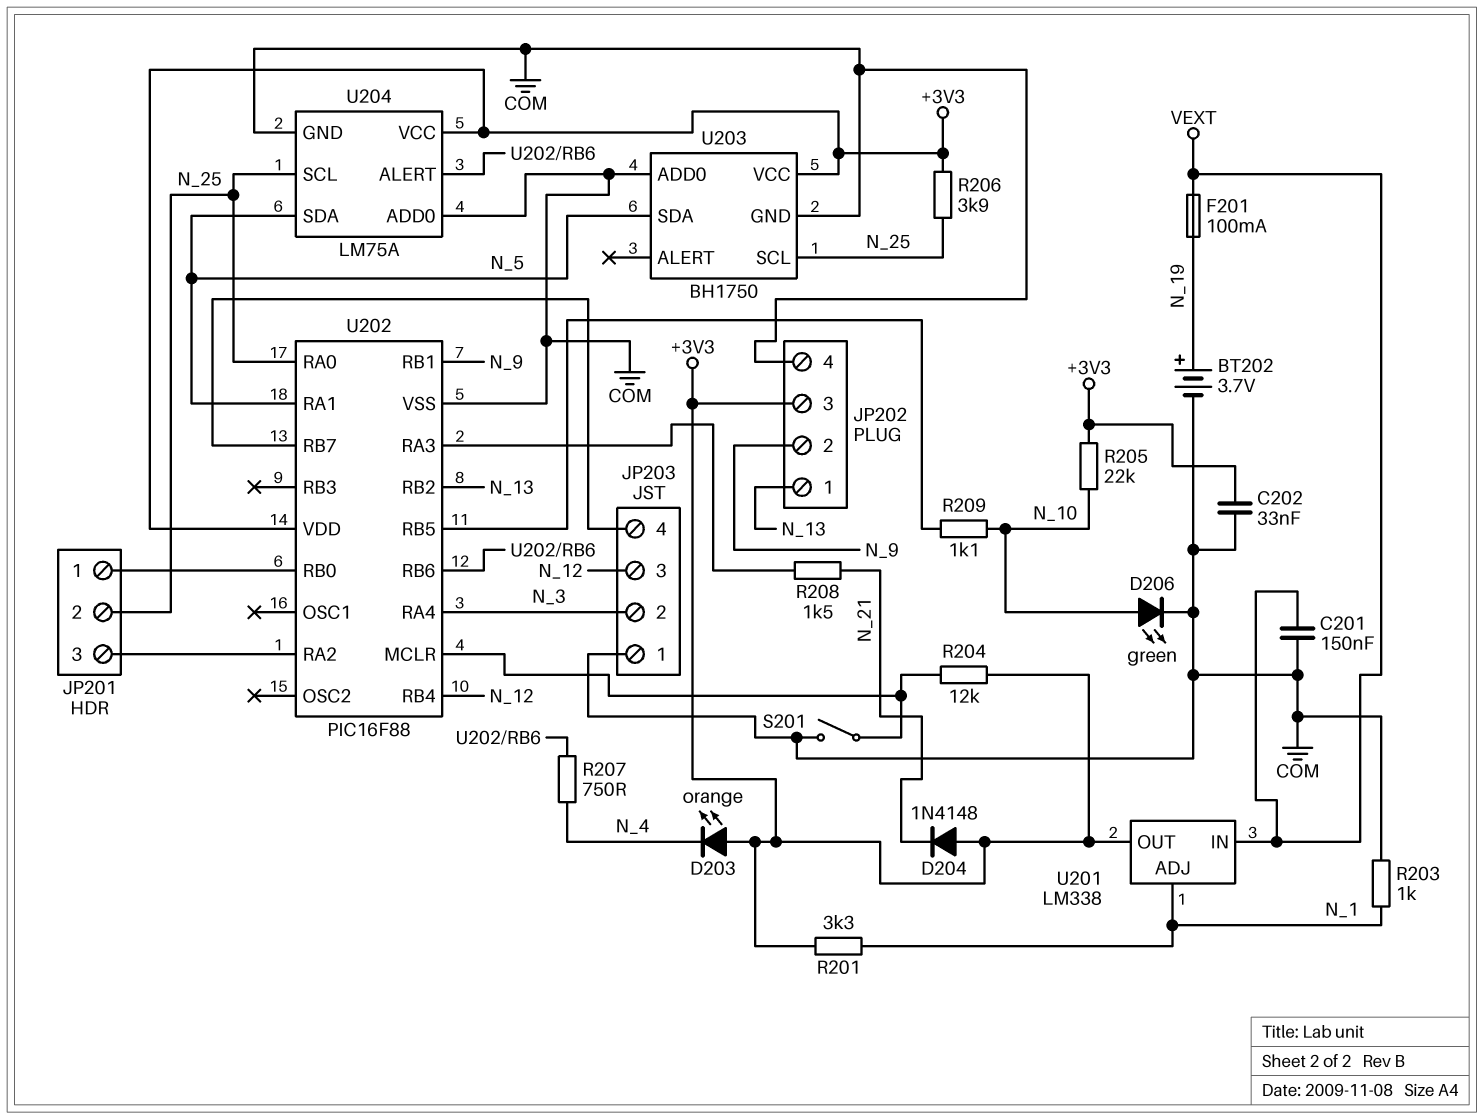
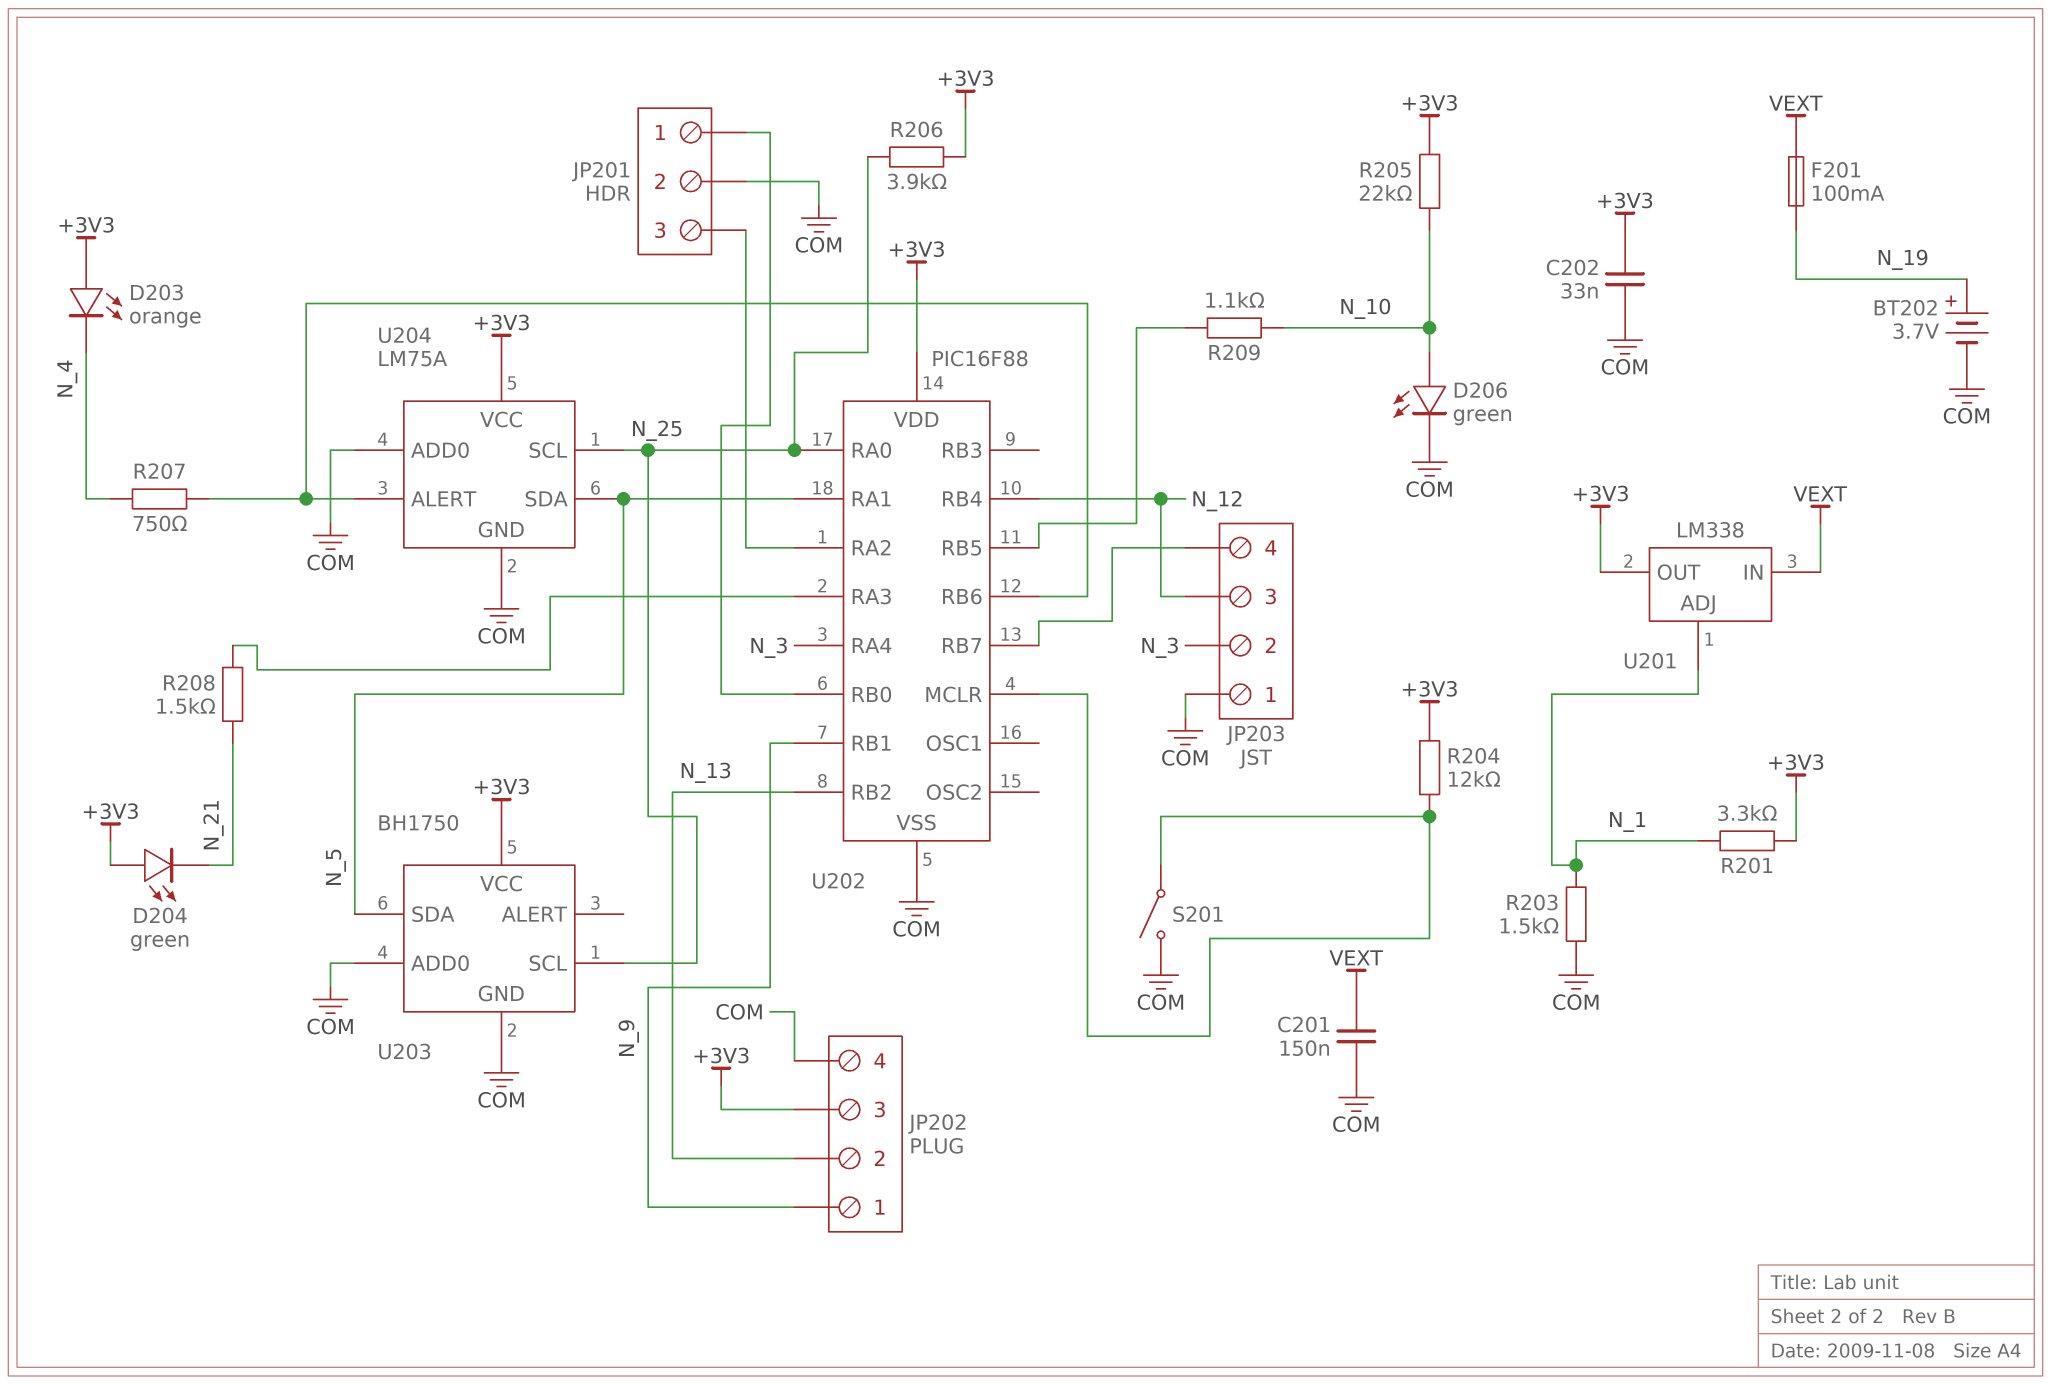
D204: diode 1N4148 (A +3V3, K N_21) -> LED green (A +3V3, K N_21)
JP201 pin 2: N_25 -> COM
JP202 pin 1: N_13 -> N_9
JP202 pin 2: N_9 -> N_13
R203: 1k (COM, N_1) -> 1.5k (COM, N_1)

